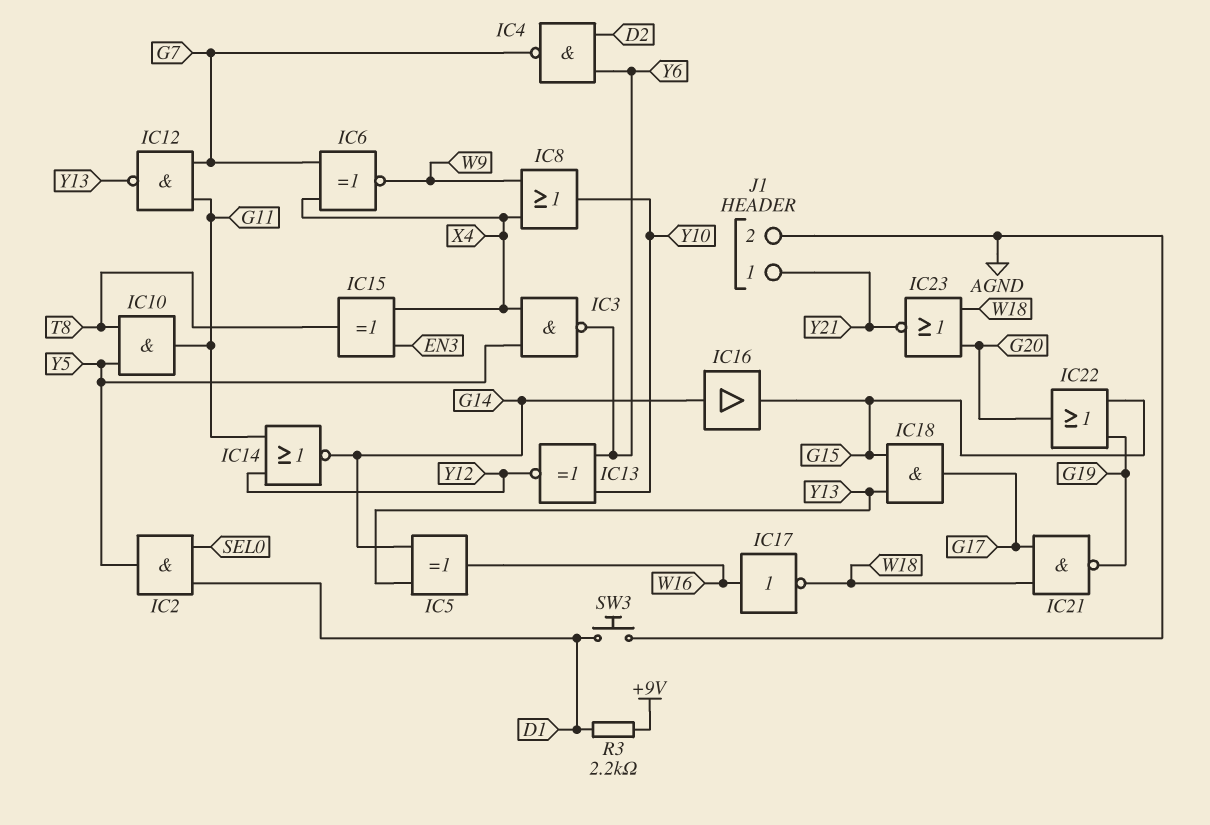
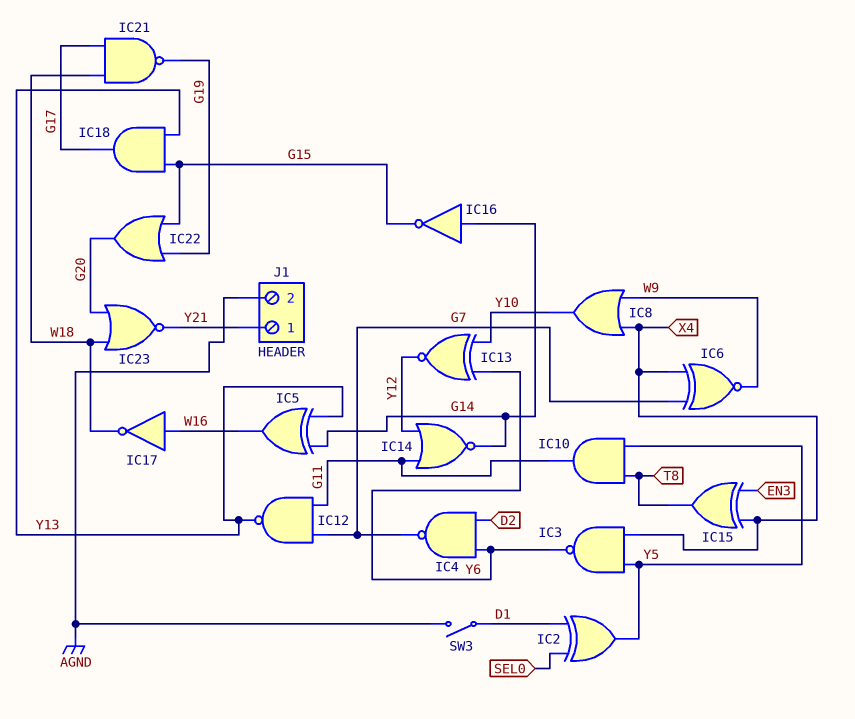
IC2: AND (in D1, in SEL0, out Y5) -> XOR (in D1, in SEL0, out Y5)
IC16: buffer (in G14, out G15) -> NOT (in G14, out G15)
R3: 2.2k (+9V, D1) -> none
SW3: button (AGND, D1) -> switch (AGND, D1)

